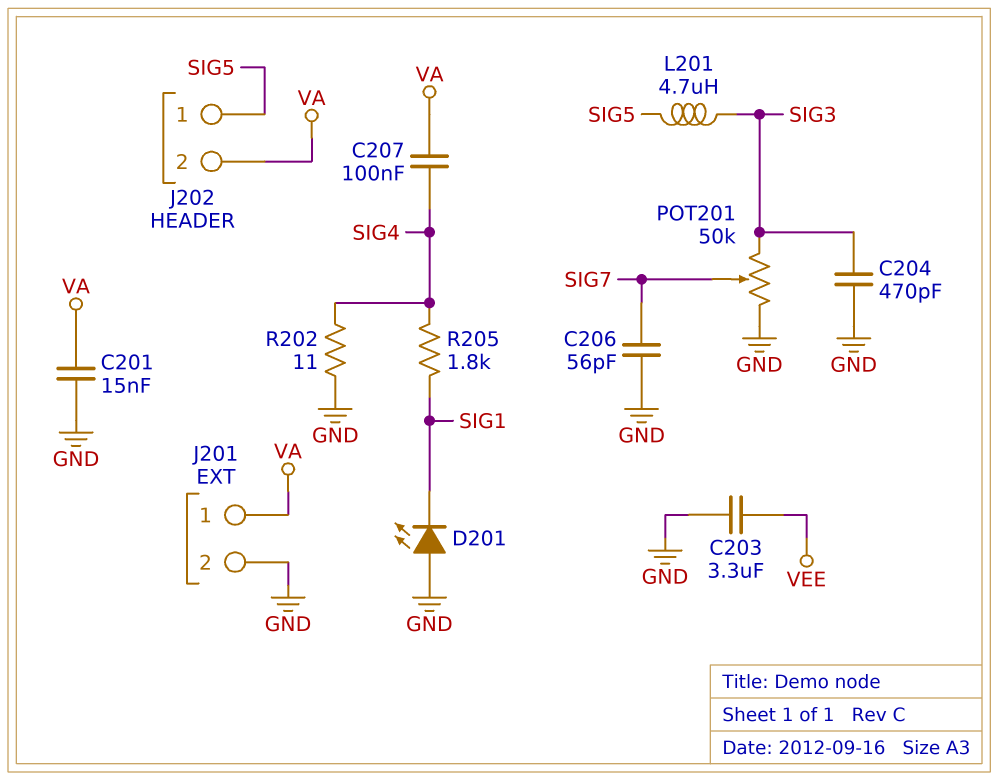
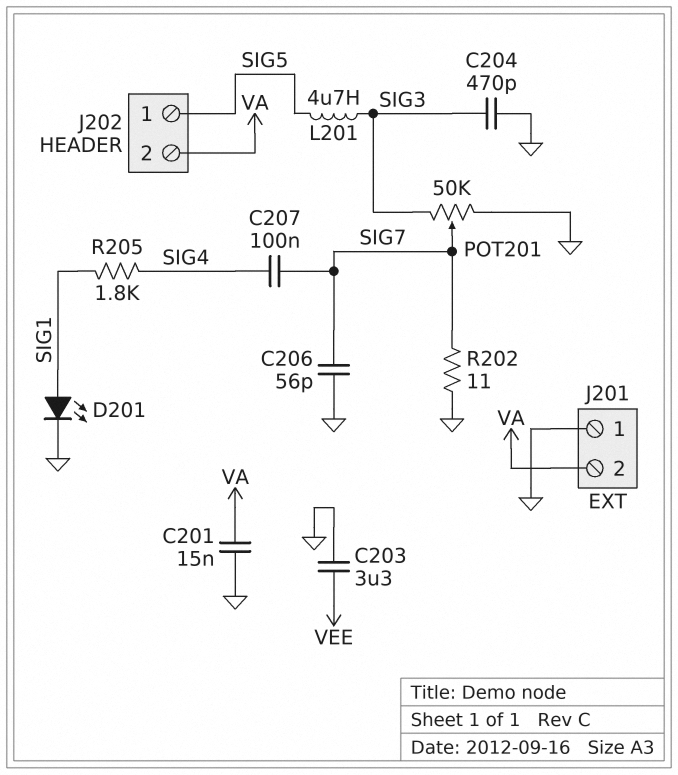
C207: 100nF (SIG4, VA) -> 100nF (SIG4, SIG7)
D201: LED (A GND, K SIG1) -> LED (A SIG1, K GND)
J201 pin 1: VA -> GND
J201 pin 2: GND -> VA
R202: 11 (GND, SIG4) -> 11 (GND, SIG7)

